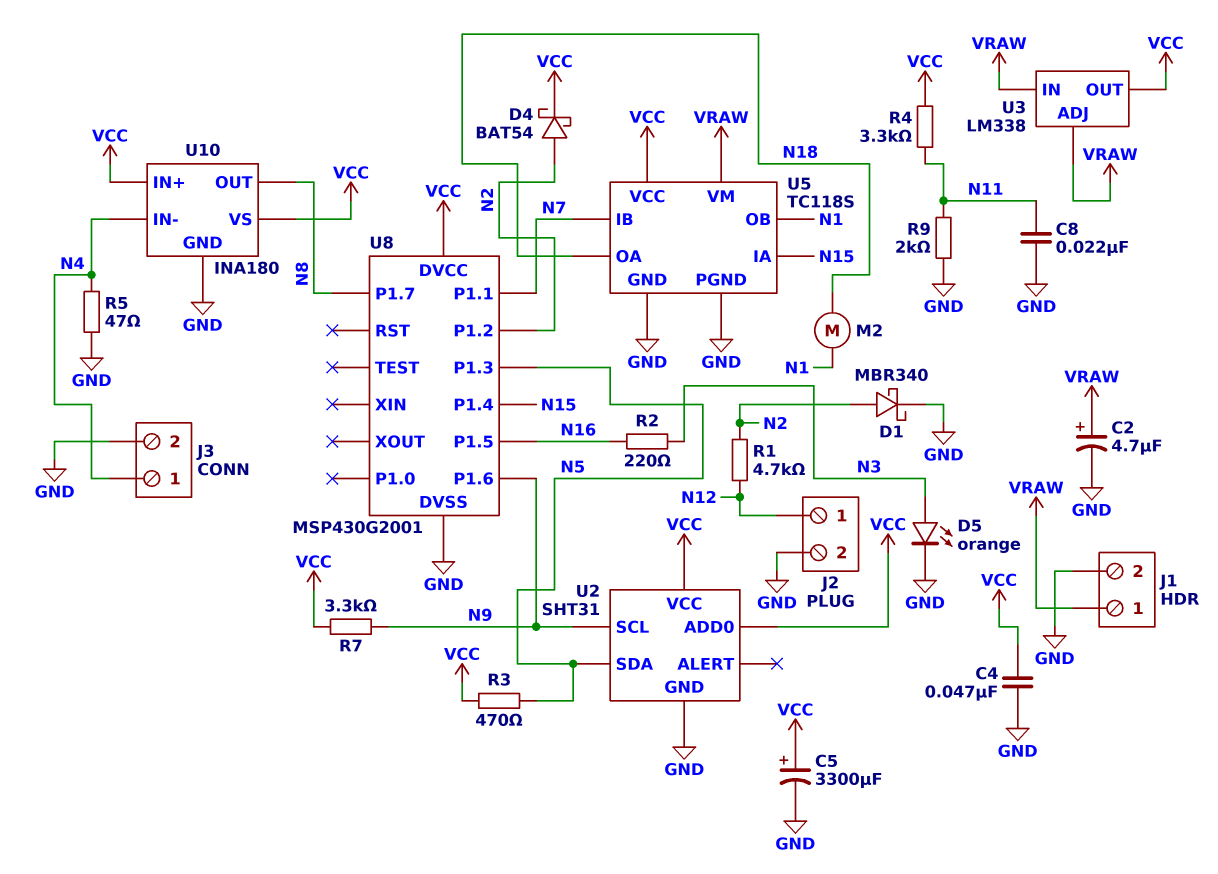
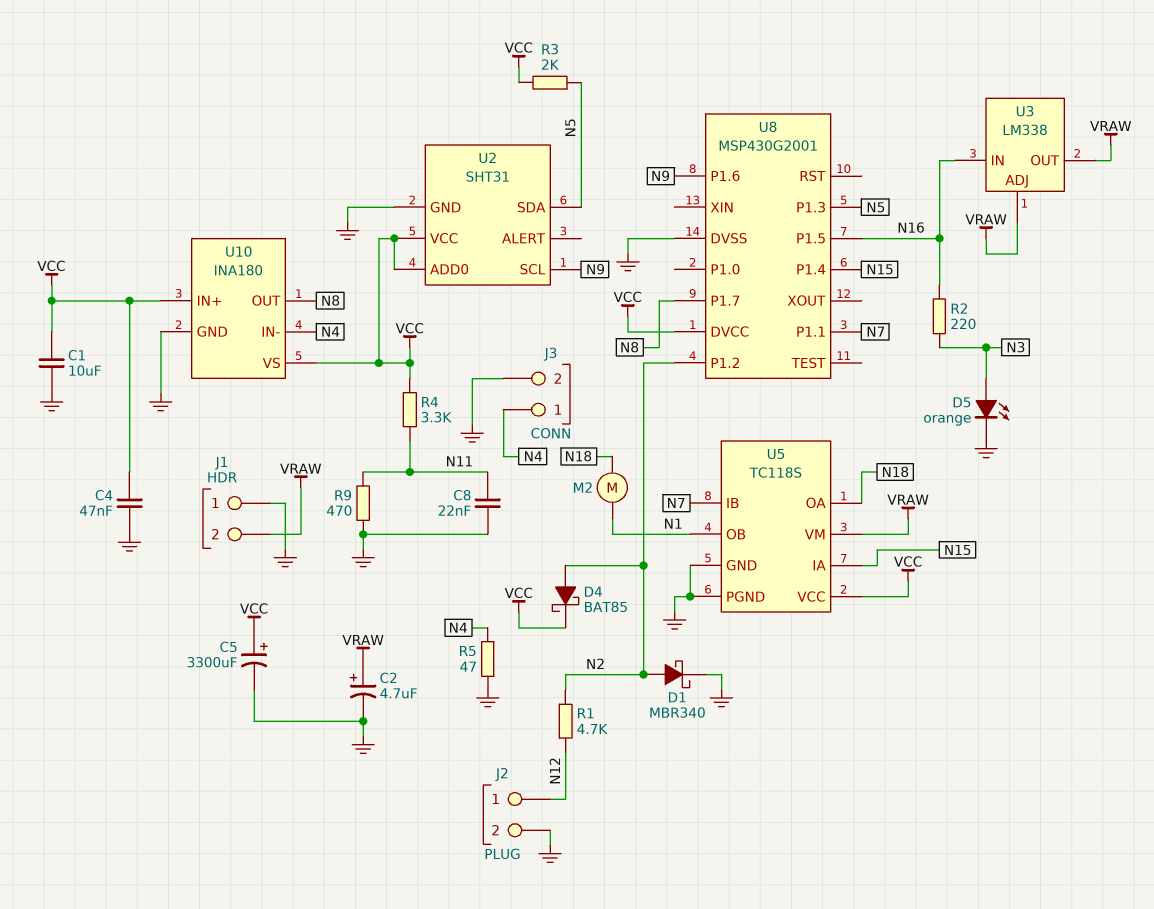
C1: none -> 10uF (GND, VCC)
D4: schottky BAT54 (A N2, K VCC) -> schottky BAT85 (A N2, K VCC)
J1 pin 1: VRAW -> GND
J1 pin 2: GND -> VRAW
R3: 470 (N5, VCC) -> 2k (N5, VCC)
R7: 3.3k (N9, VCC) -> none
R9: 2k (GND, N11) -> 470 (GND, N11)
U3 pin IN: VRAW -> N16
U3 pin OUT: VCC -> VRAW

